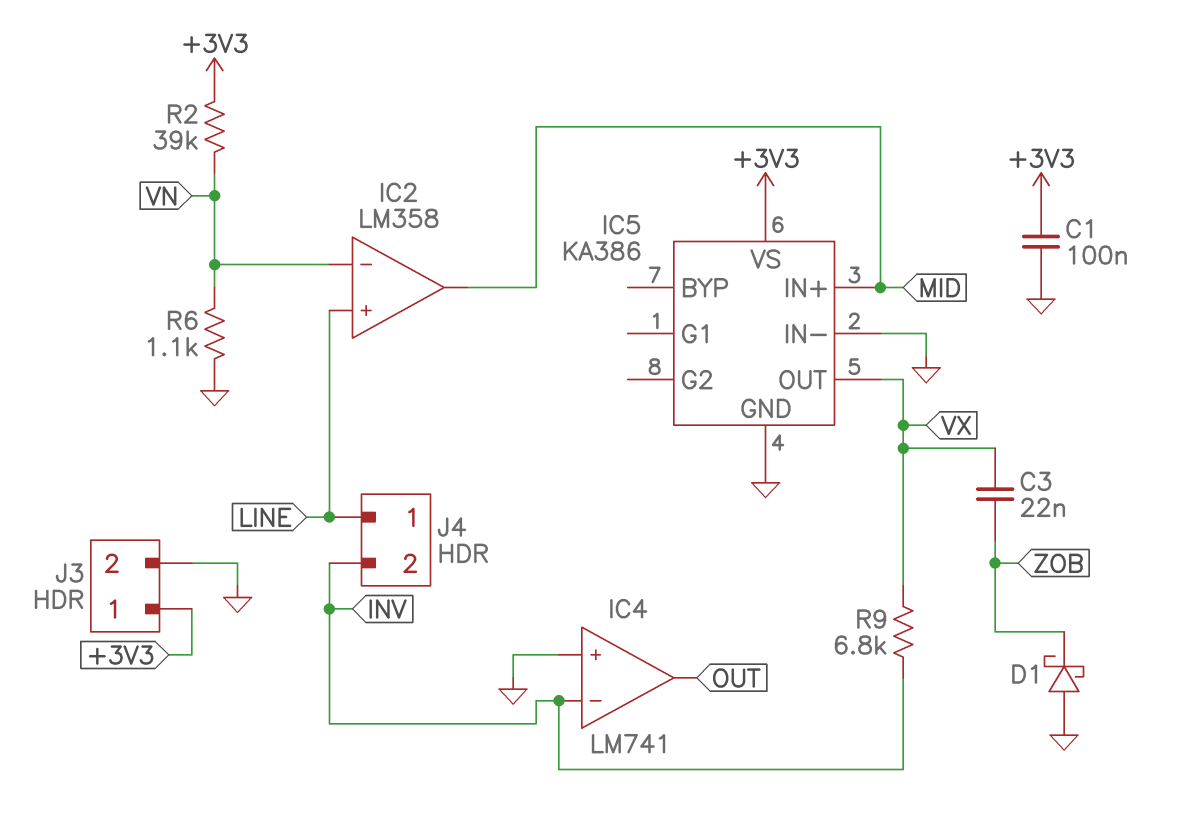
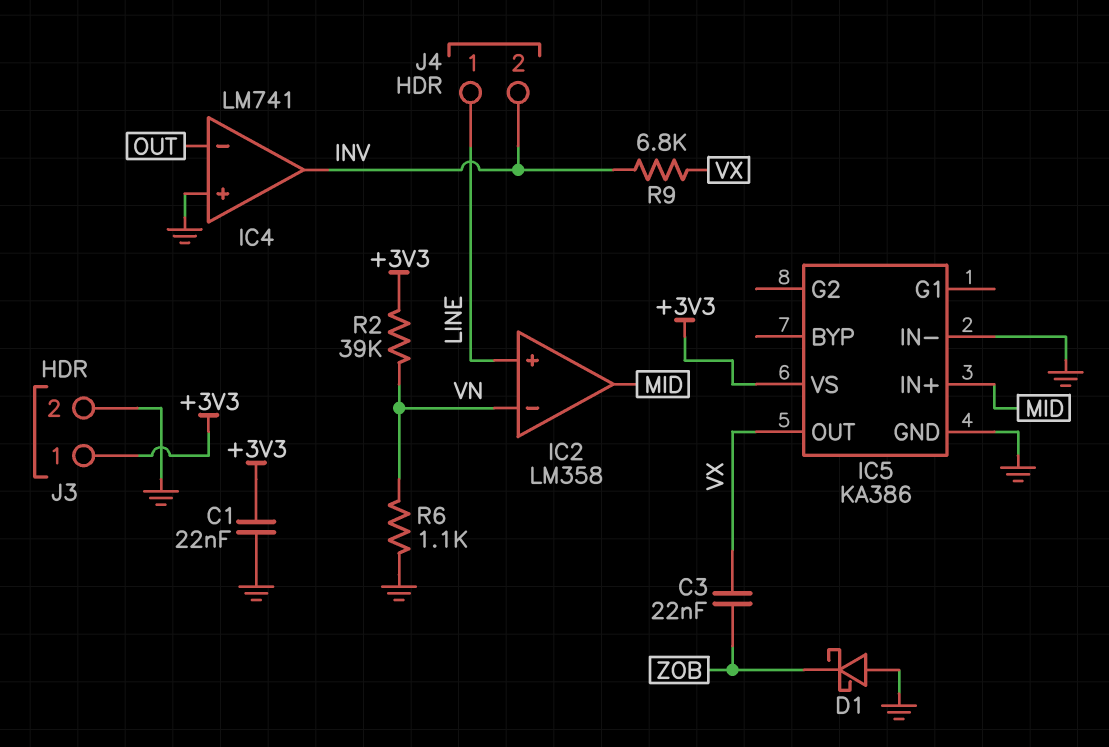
C1: 100nF (+3V3, GND) -> 22nF (+3V3, GND)
IC4 pin in-: INV -> OUT
IC4 pin out: OUT -> INV

